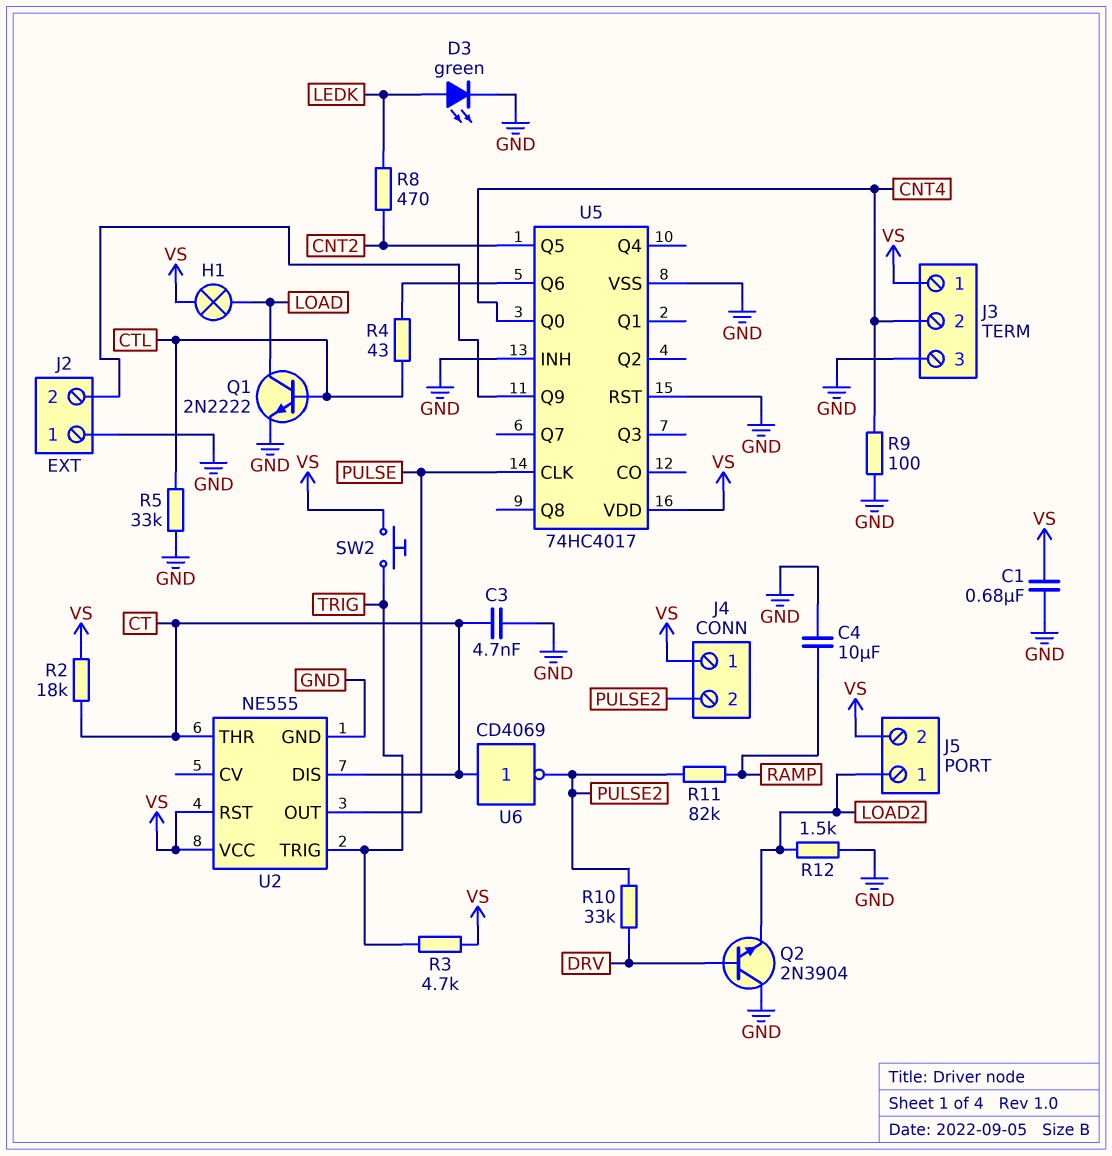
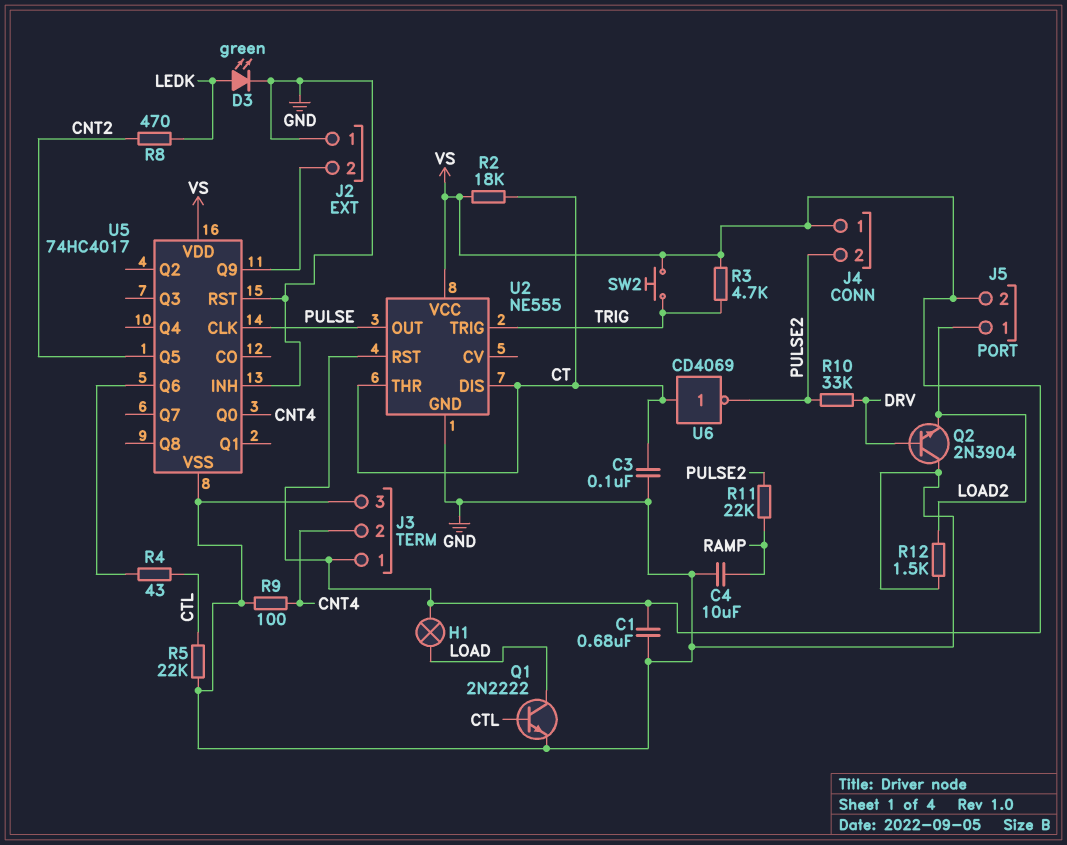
C3: 4.7nF (CT, GND) -> 100nF (CT, GND)
R5: 33k (CTL, GND) -> 22k (CTL, GND)
R11: 82k (PULSE2, RAMP) -> 22k (PULSE2, RAMP)

